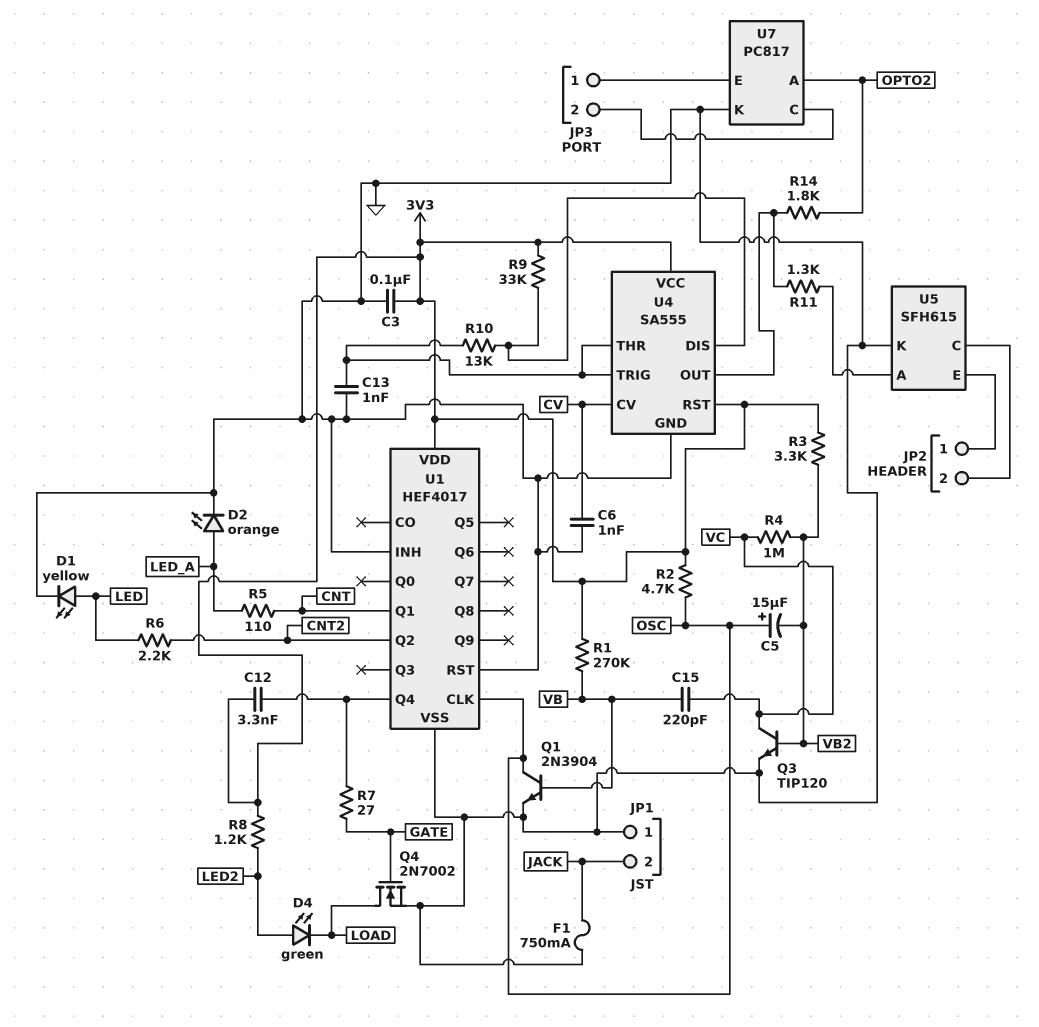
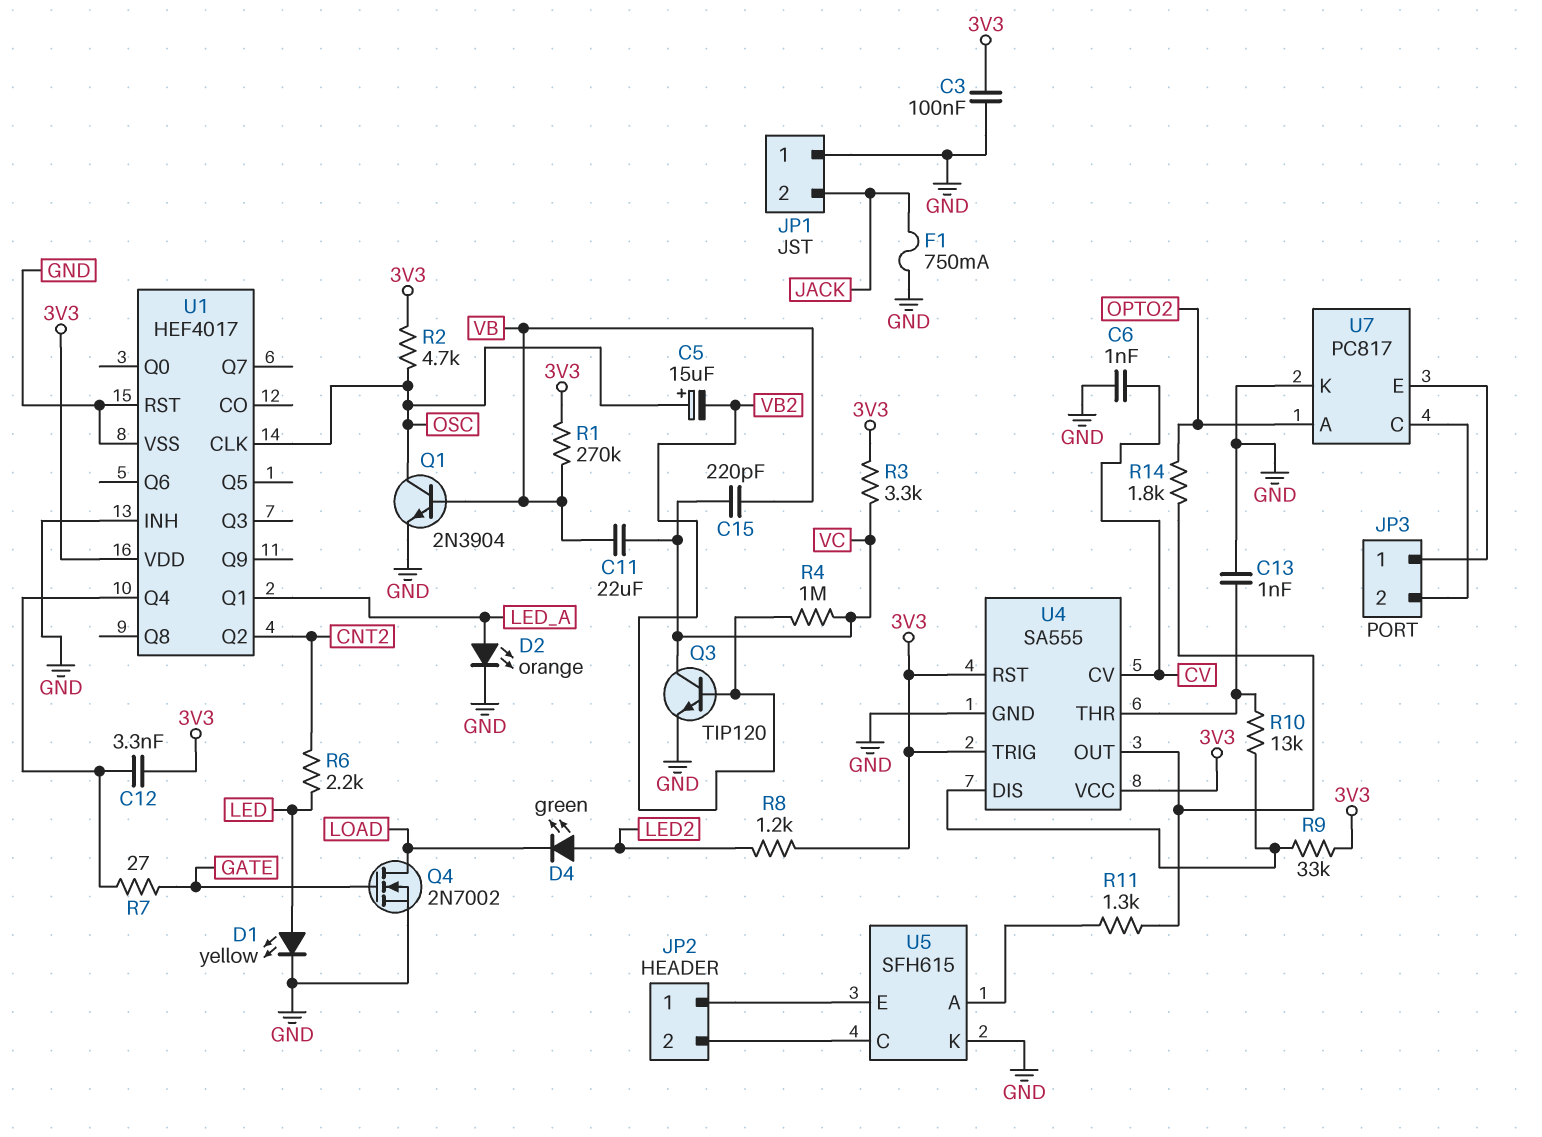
C11: none -> 22uF (VB, VC)
R3: 3.3k (3V3, VB2) -> 3.3k (3V3, VC)
R5: 110 (CNT, LED_A) -> none
U1 pin Q1: CNT -> LED_A
U4 pin TRIG: U4/THR -> 3V3

